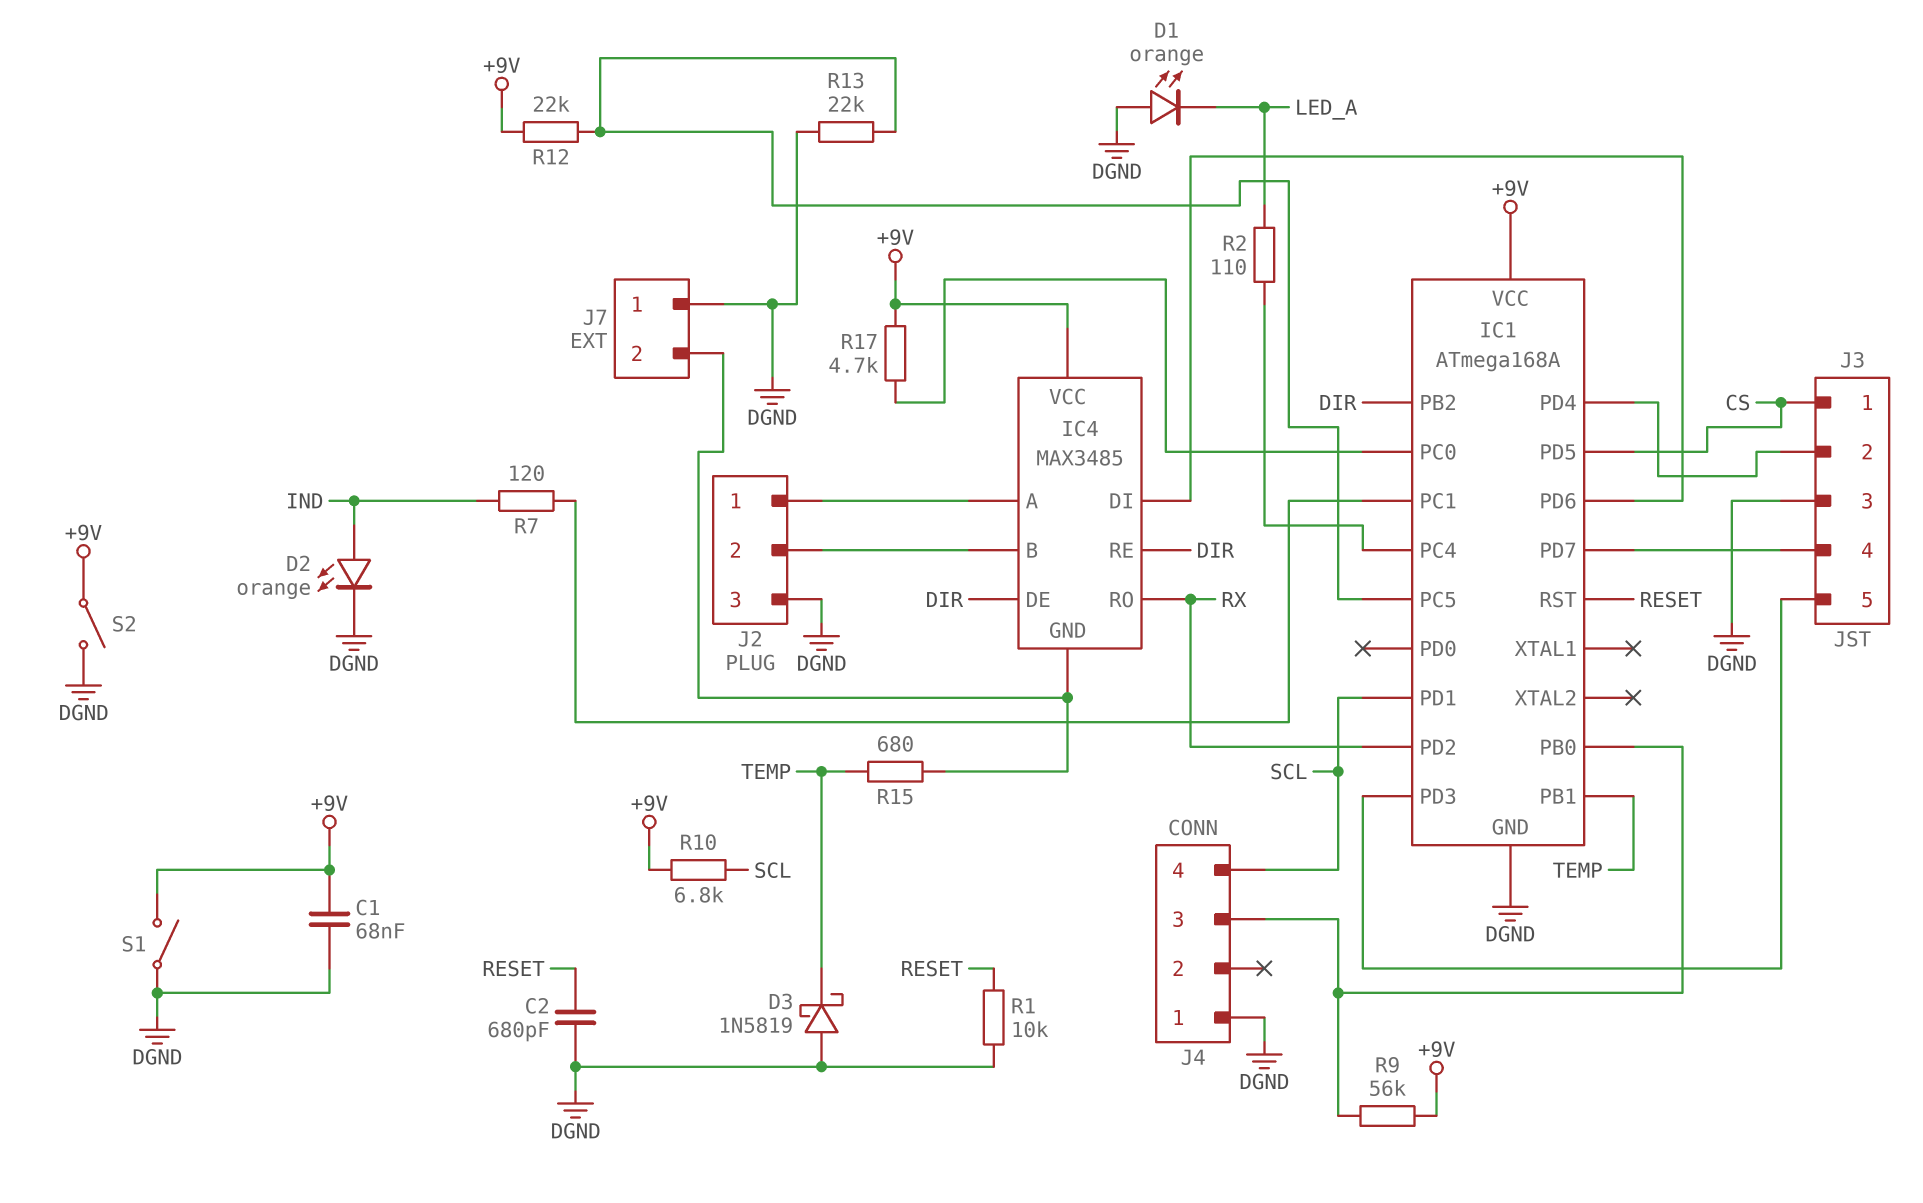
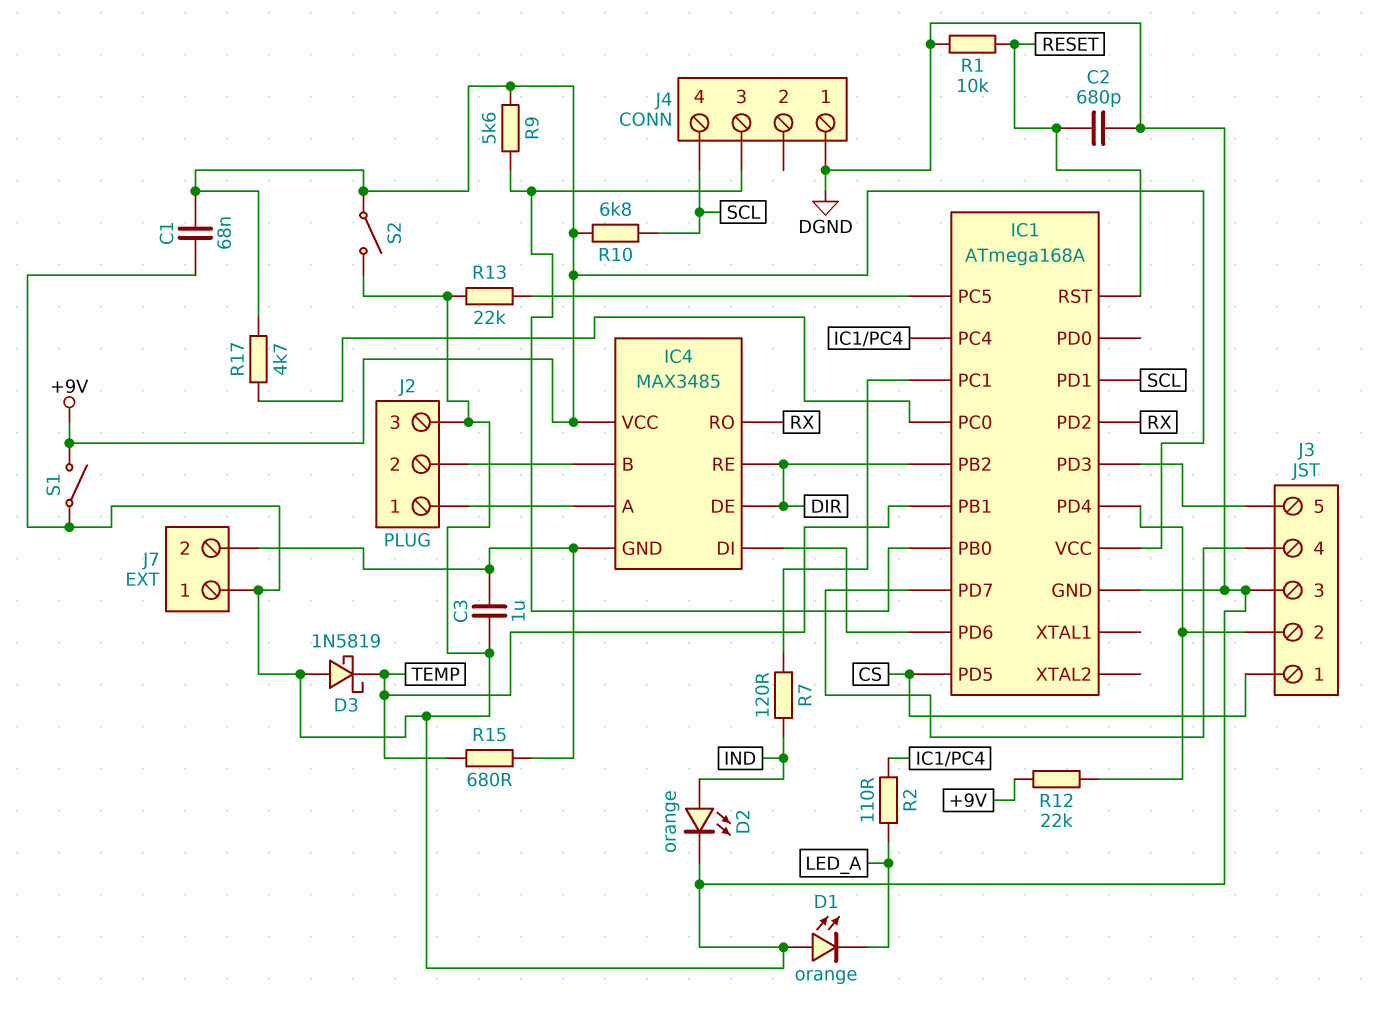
C3: none -> 1uF (DGND, IC4/GND)
R9: 56k (+9V, IC1/PB0) -> 5.6k (+9V, IC1/PB0)
R12: 22k (+9V, IC1/PC5) -> 22k (+9V, IC1/PD4)

